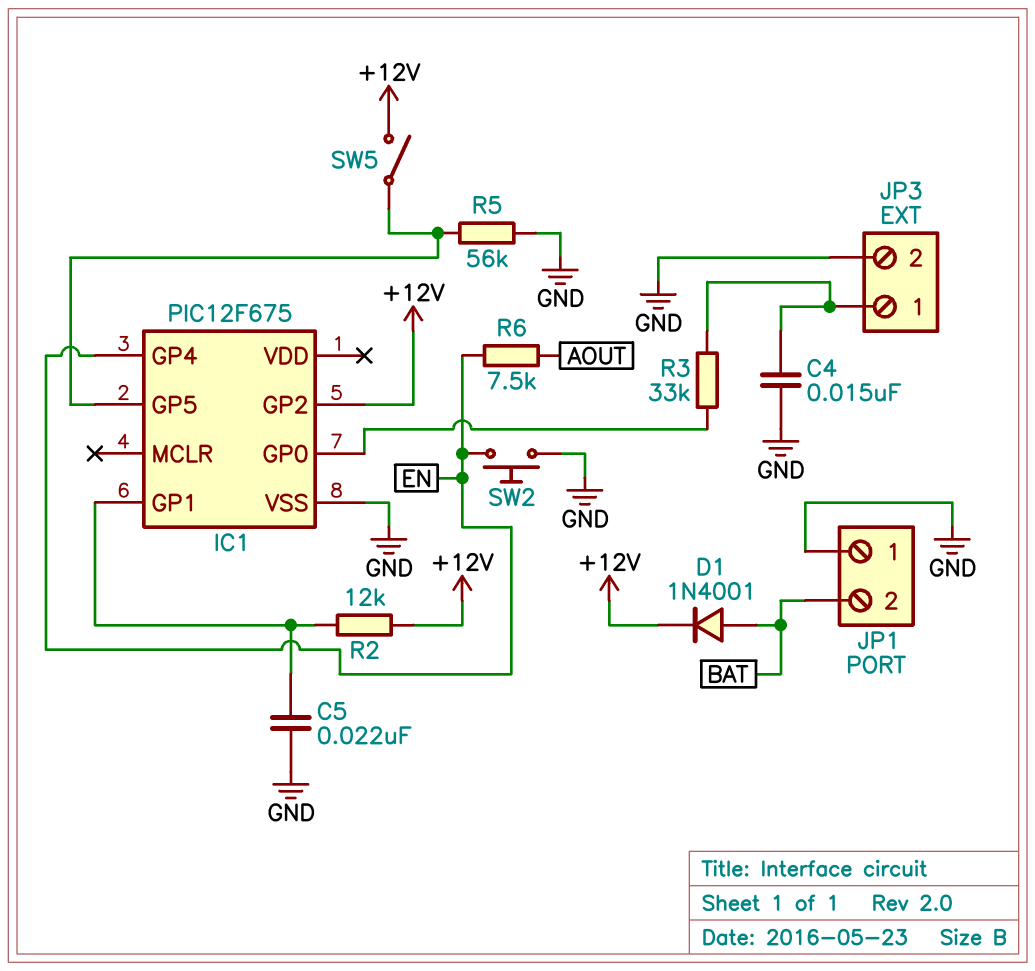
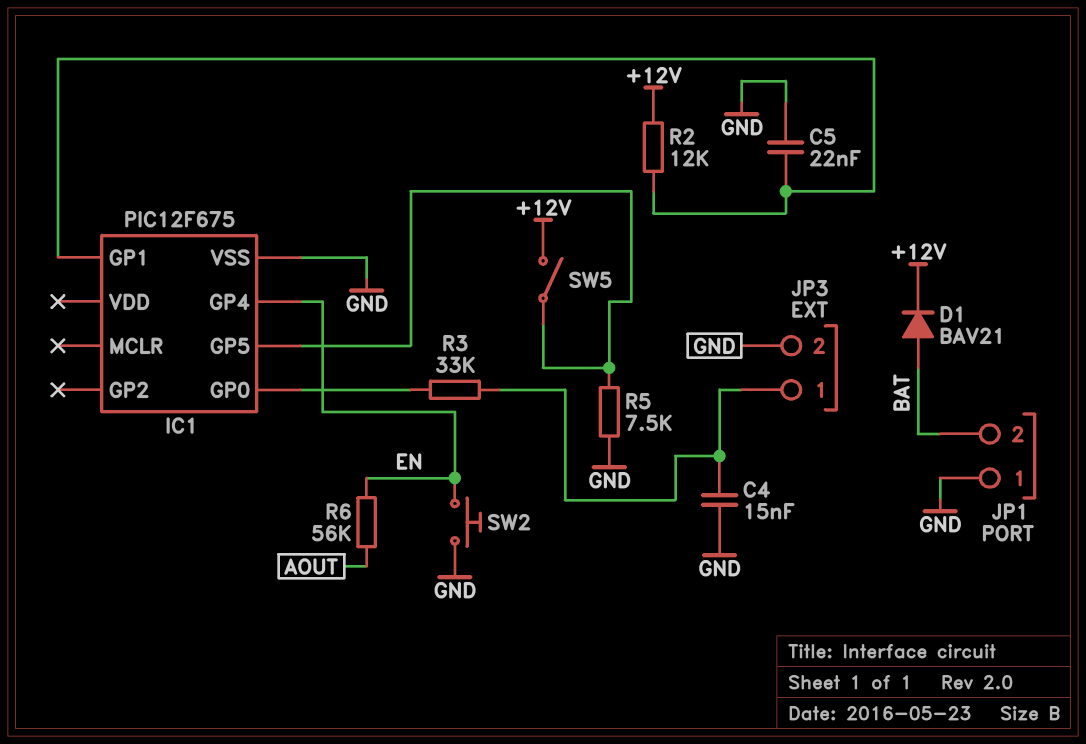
D1: diode 1N4001 (A BAT, K +12V) -> diode BAV21 (A BAT, K +12V)
IC1 pin GP2: +12V -> none
R5: 56k (GND, IC1/GP5) -> 7.5k (GND, IC1/GP5)
R6: 7.5k (AOUT, EN) -> 56k (AOUT, EN)

